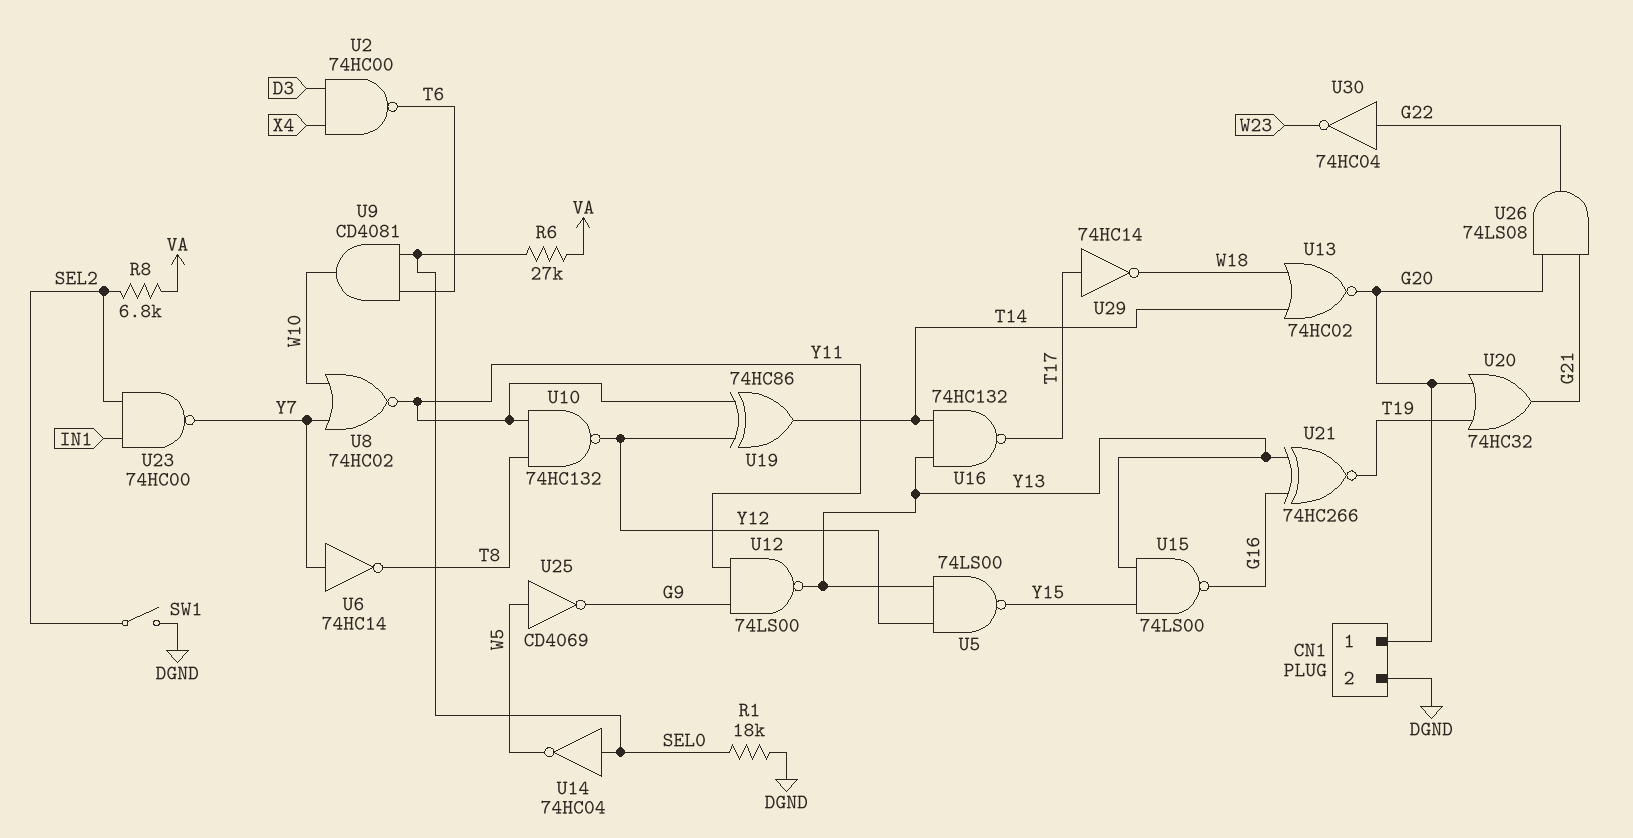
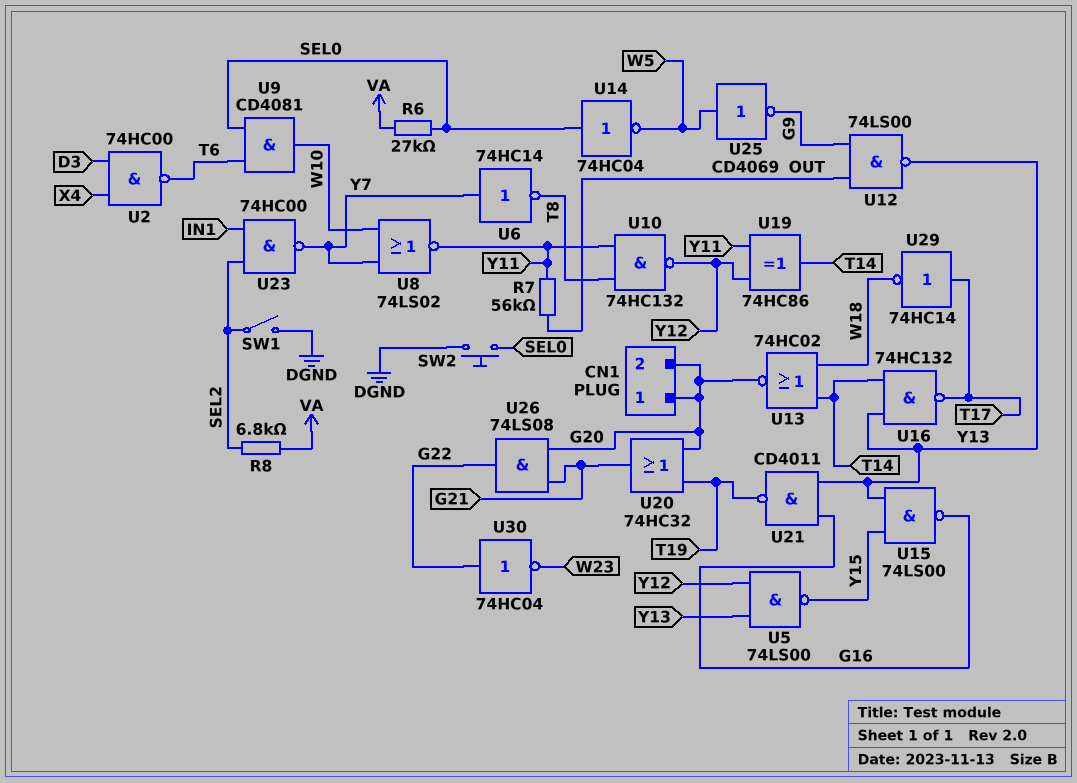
CN1 pin 2: DGND -> G20
R1: 18k (DGND, SEL0) -> none
R7: none -> 56k (OUT, Y11)
SW2: none -> button (DGND, SEL0)
U8: NOR 74HC02 (in W10, in Y7, out Y11) -> NOR 74LS02 (in W10, in Y7, out Y11)
U12: NAND 74LS00 (in G9, in Y11, out Y13) -> NAND 74LS00 (in G9, in OUT, out Y13)
U21: XNOR 74HC266 (in G16, in Y13, out T19) -> NAND CD4011 (in G16, in Y13, out T19)

